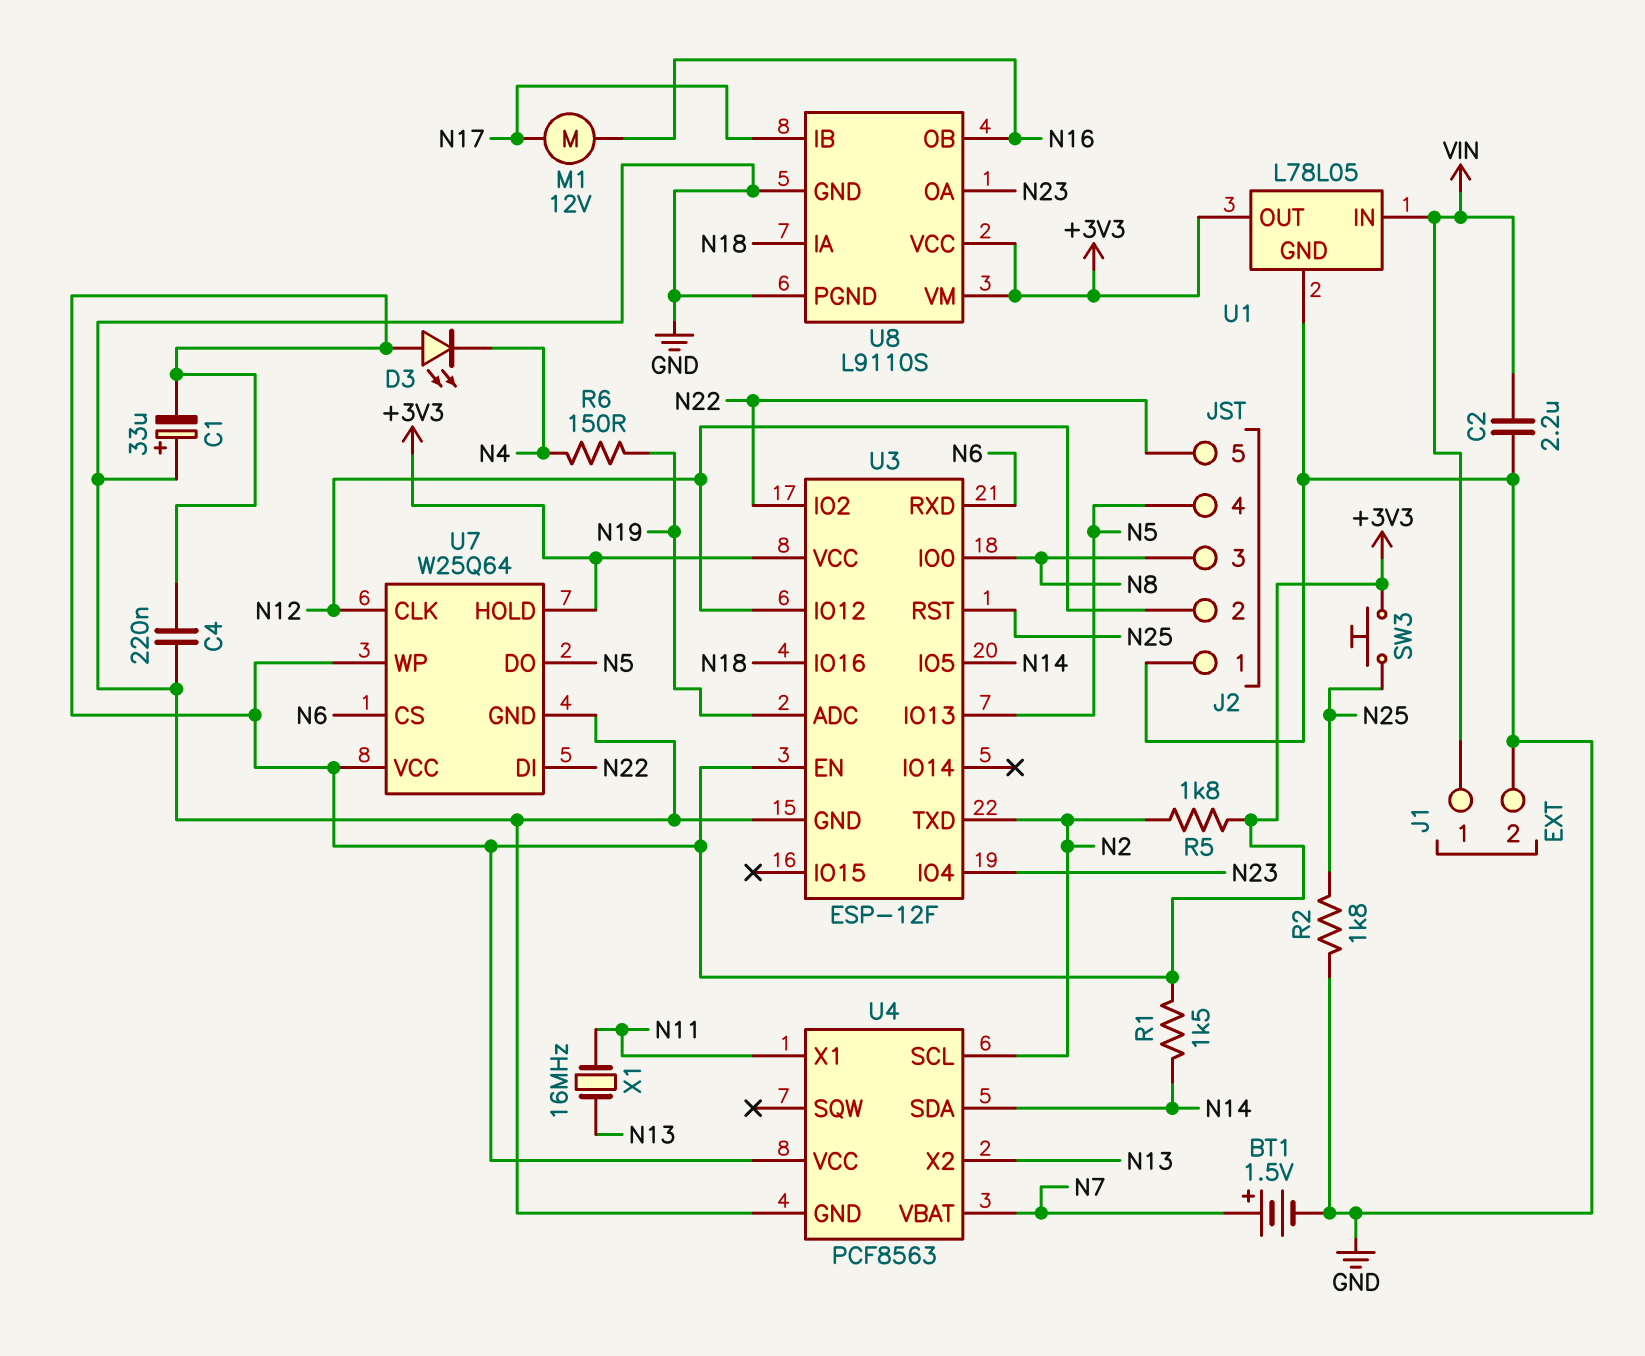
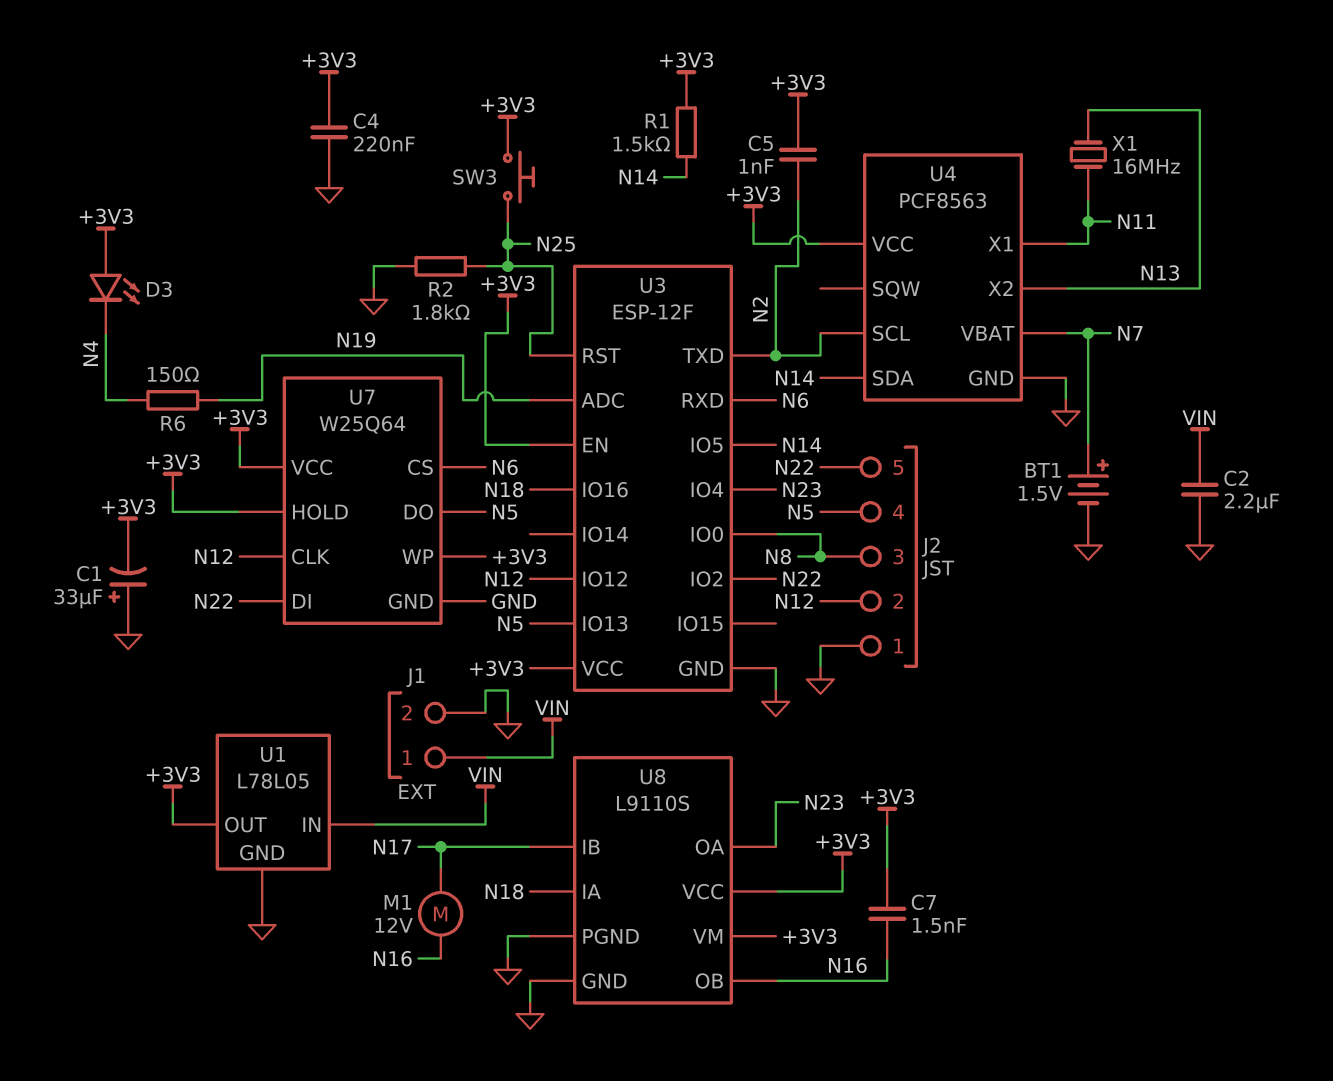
C5: none -> 1nF (+3V3, N2)
C7: none -> 1.5nF (+3V3, N16)
R5: 1.8k (+3V3, N2) -> none

